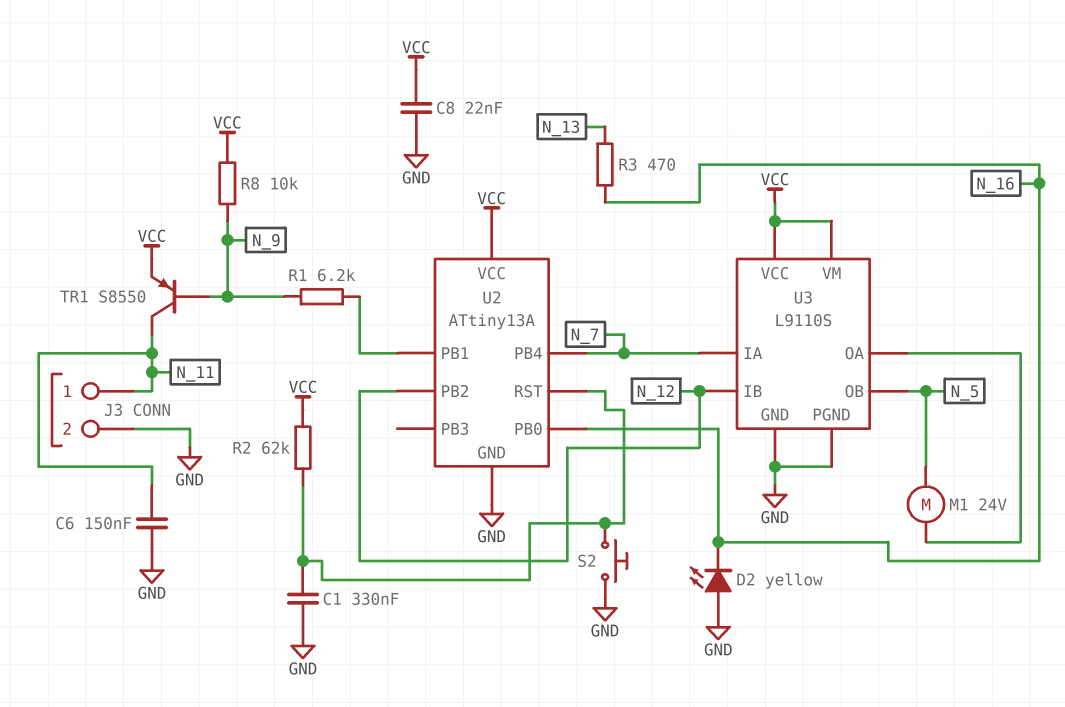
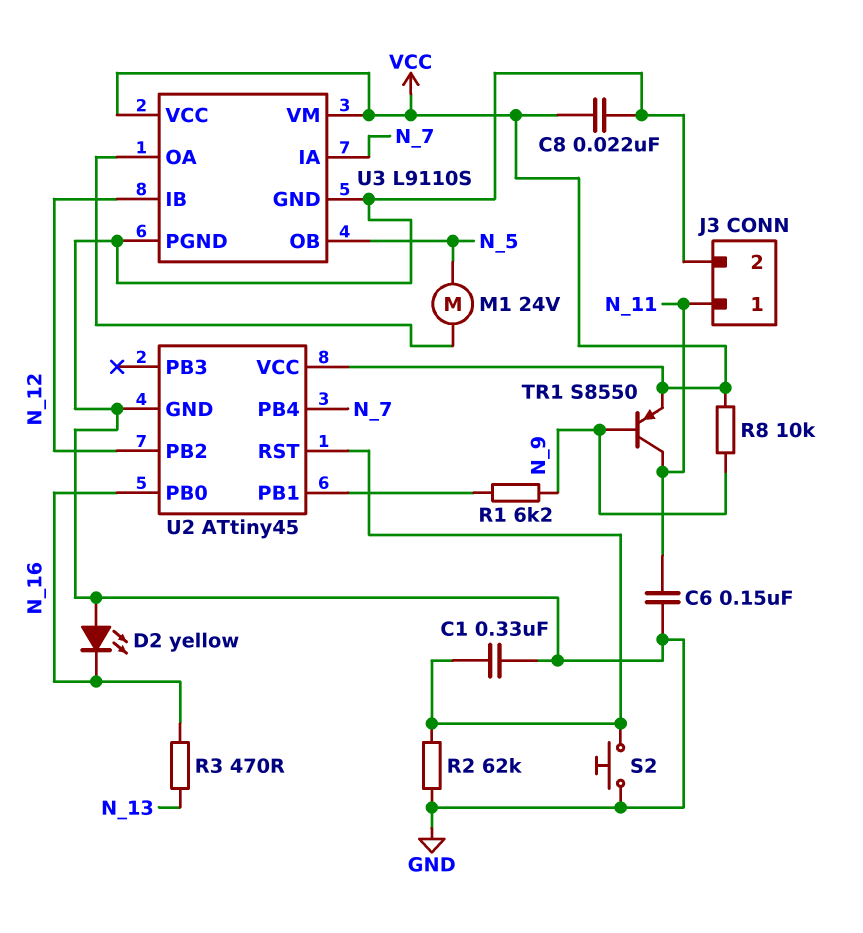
R2: 62k (U2/RST, VCC) -> 62k (GND, U2/RST)
U2: ATtiny13A -> ATtiny45

